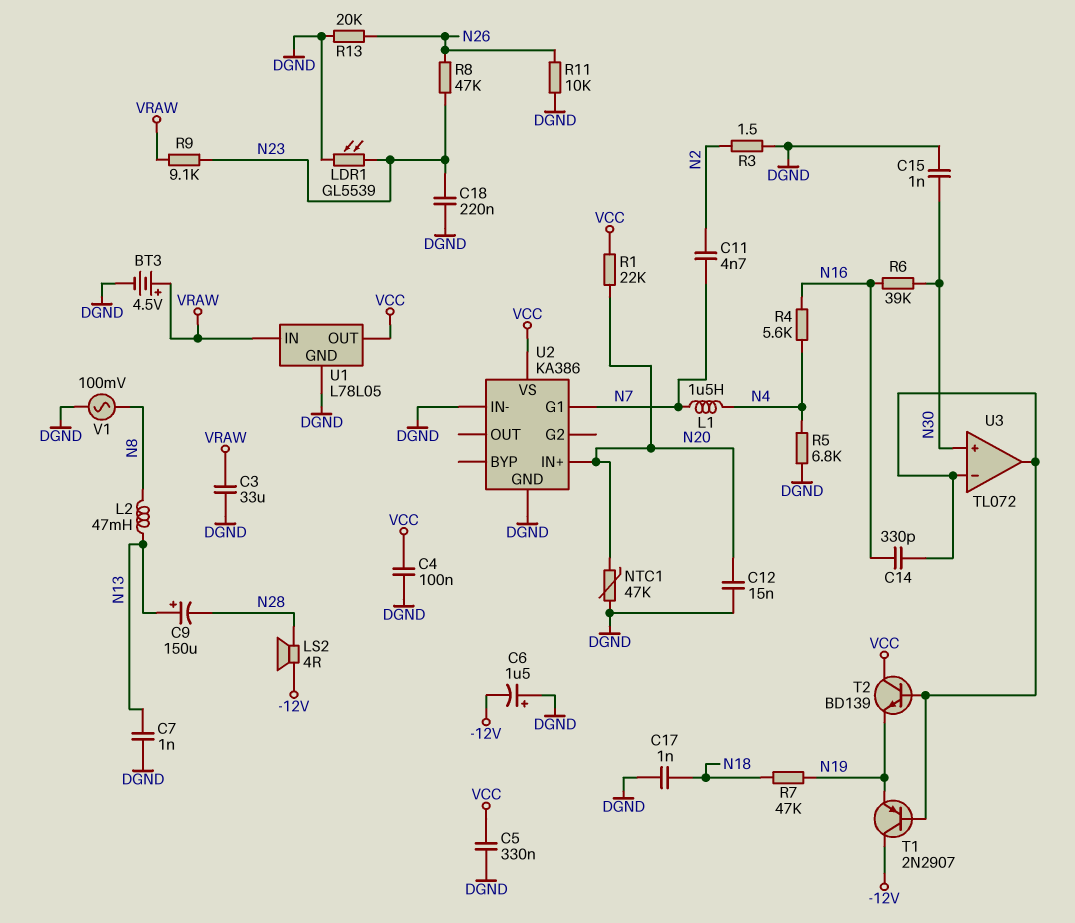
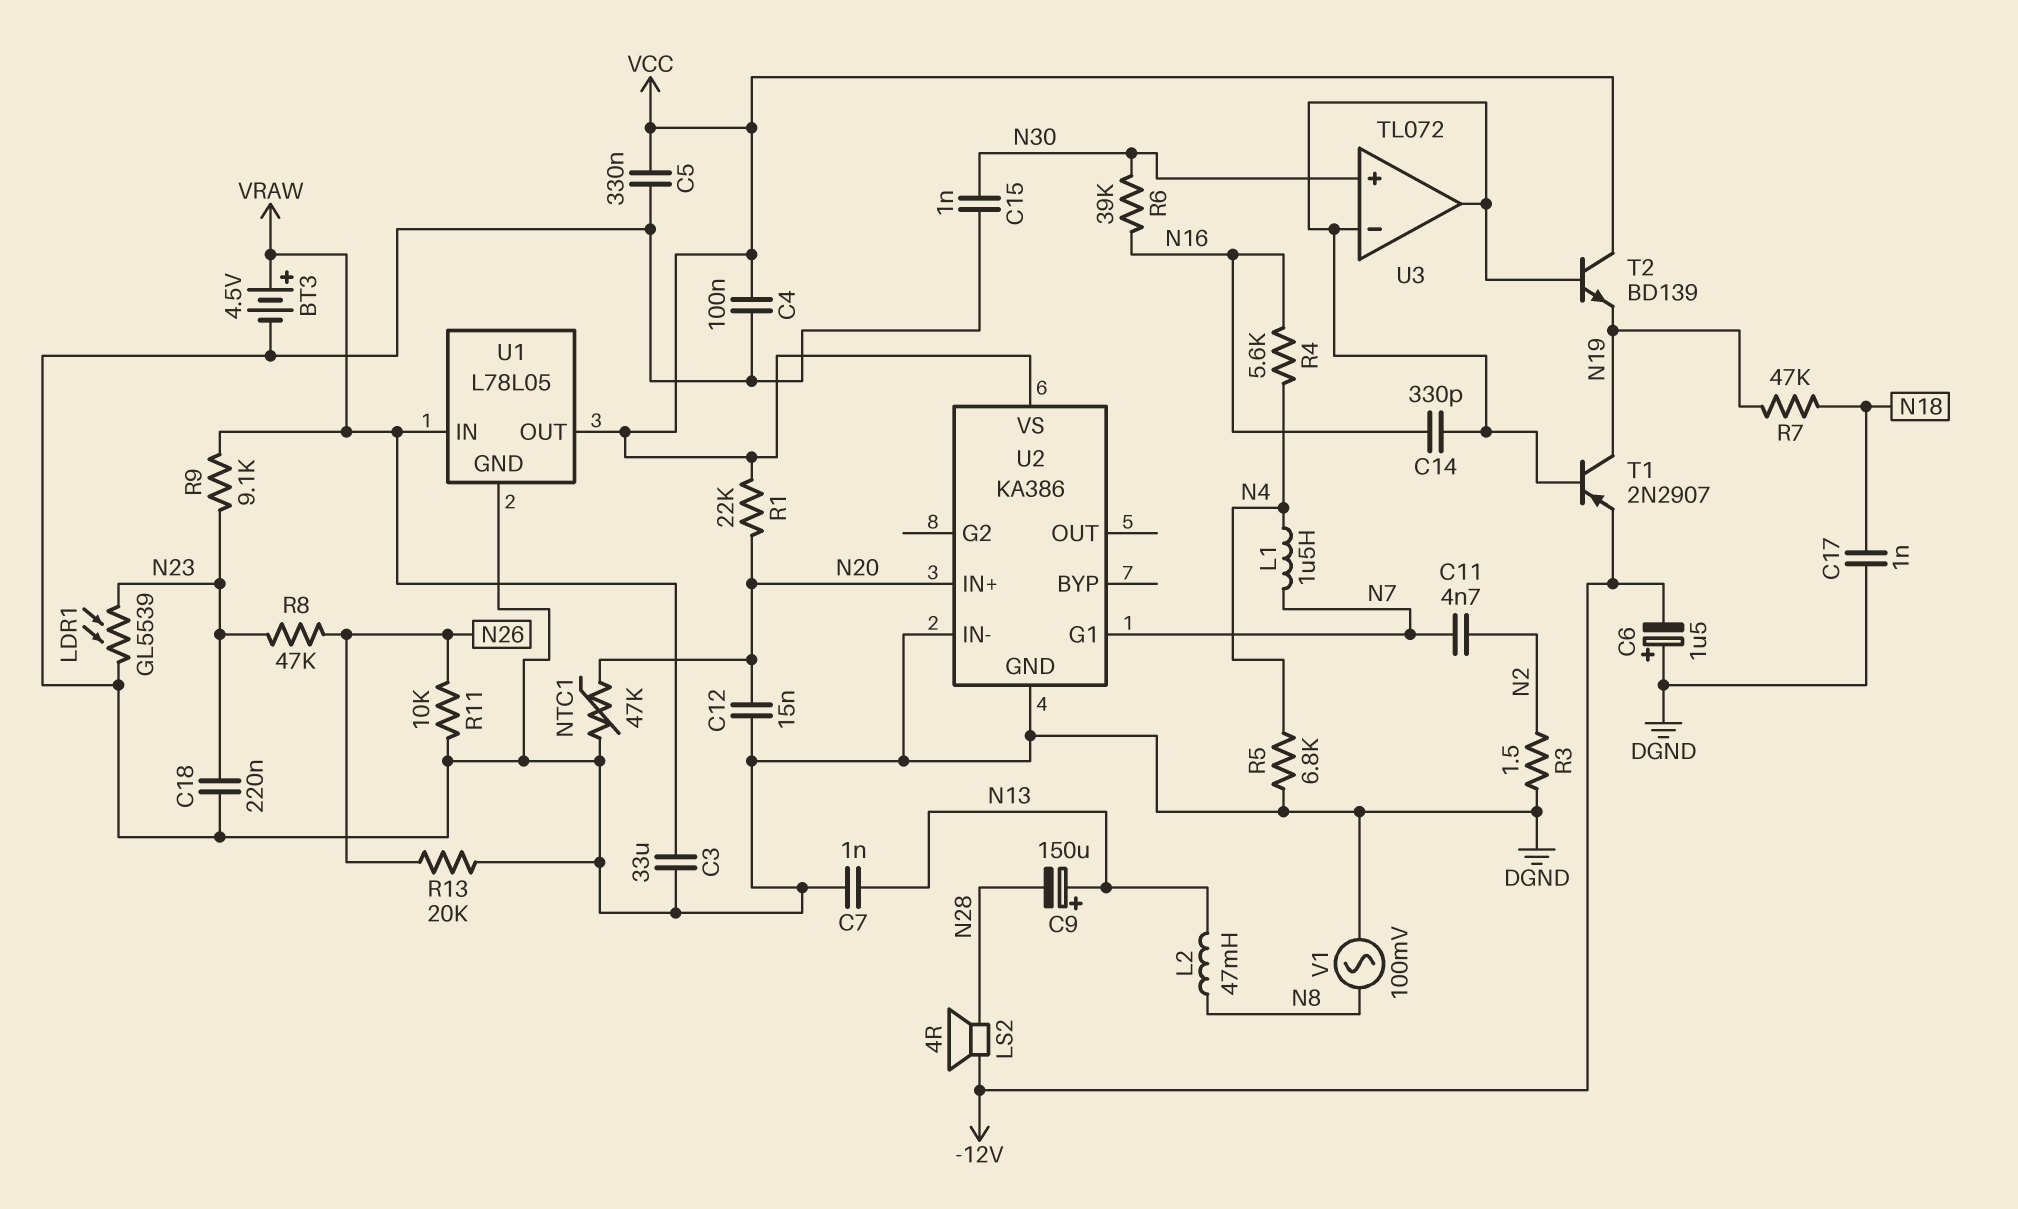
T1: PNP 2N2907 (B U3/in-, C -12V, E N19) -> PNP 2N2907 (B U3/in-, C N19, E -12V)

